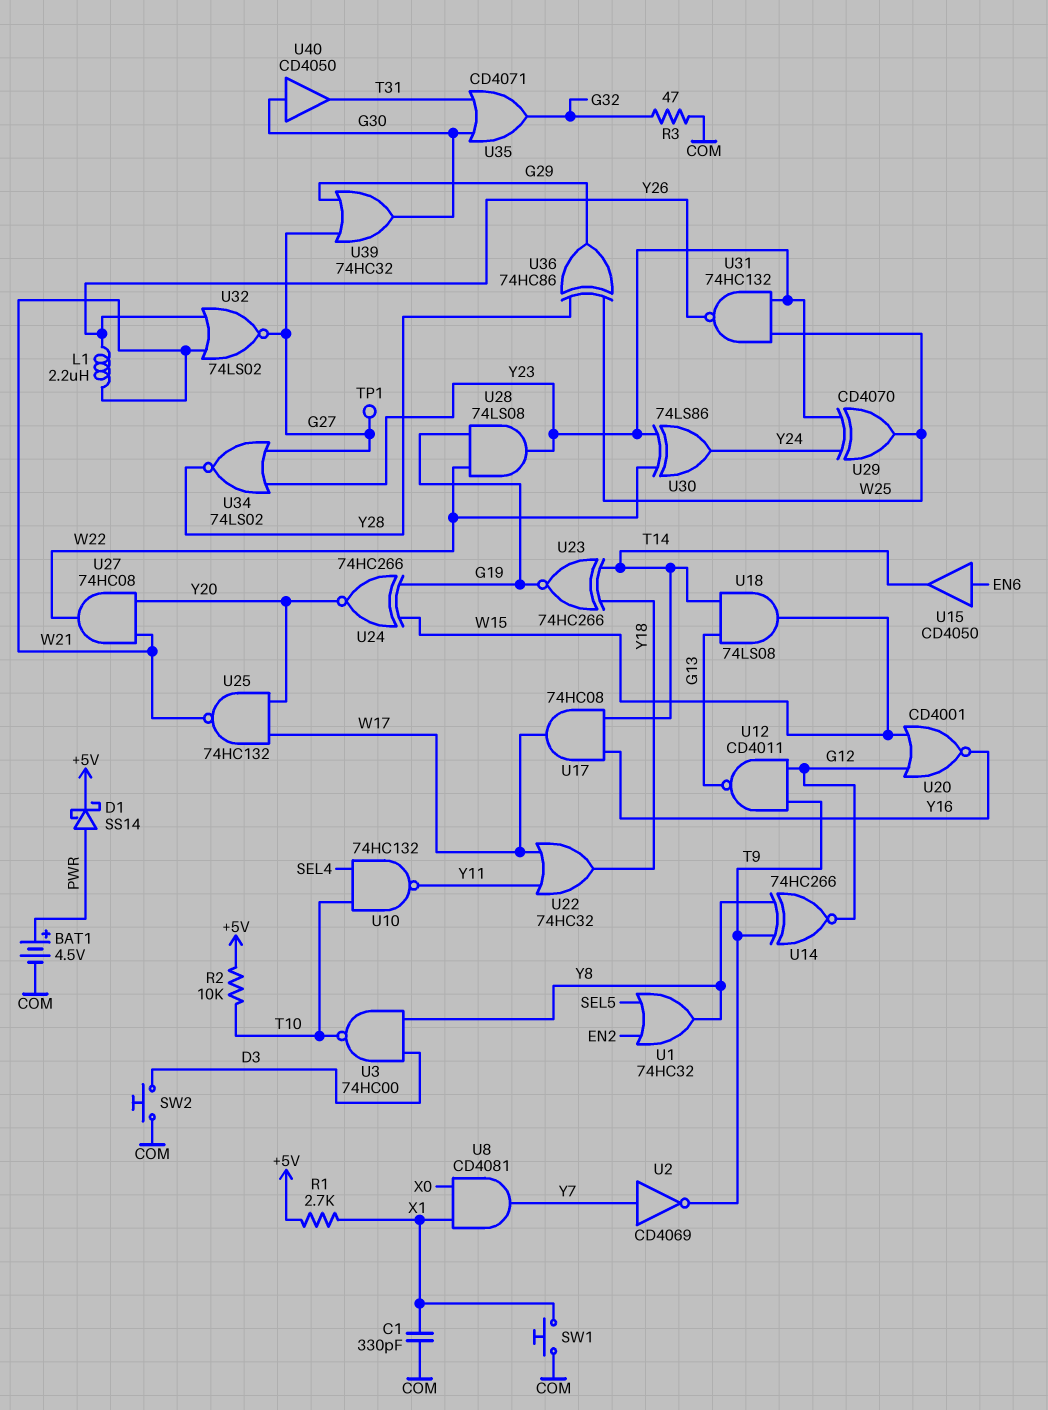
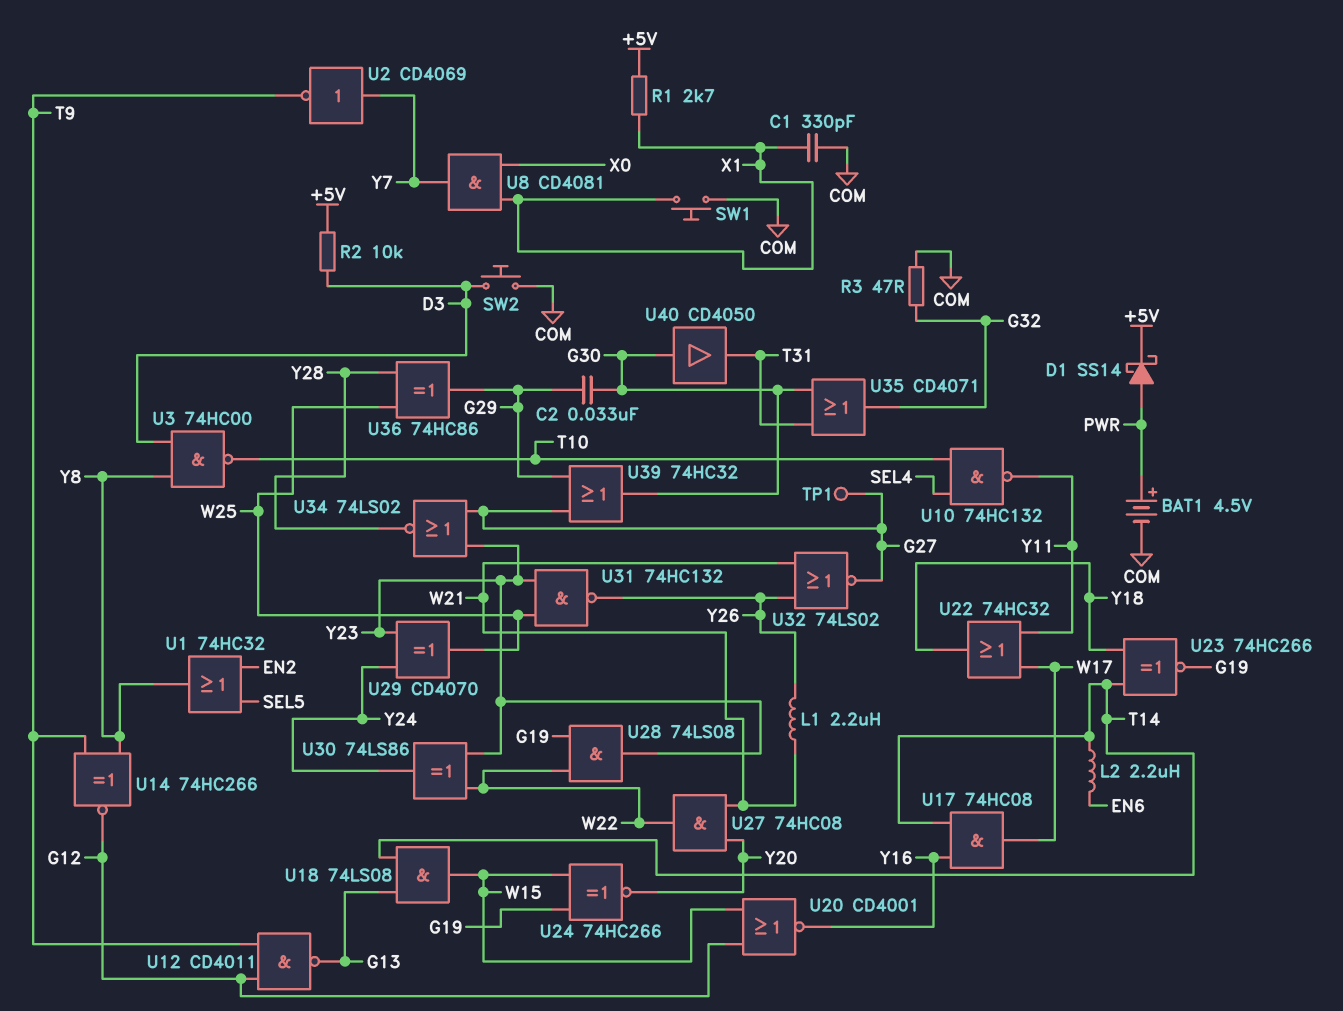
C2: none -> 33nF (G29, G30)
L2: none -> 2.2uH (EN6, T14)
R2: 10k (+5V, T10) -> 10k (+5V, D3)
U15: buffer CD4050 (in EN6, out T14) -> none
U25: NAND 74HC132 (in W17, in Y20, out W21) -> none

